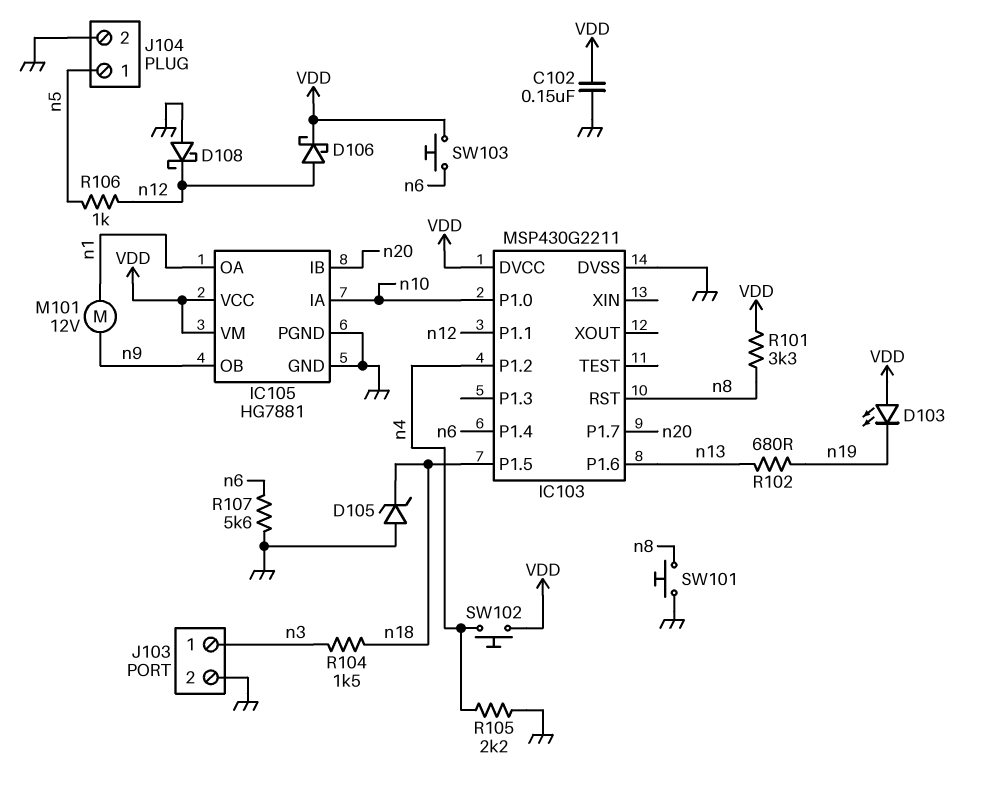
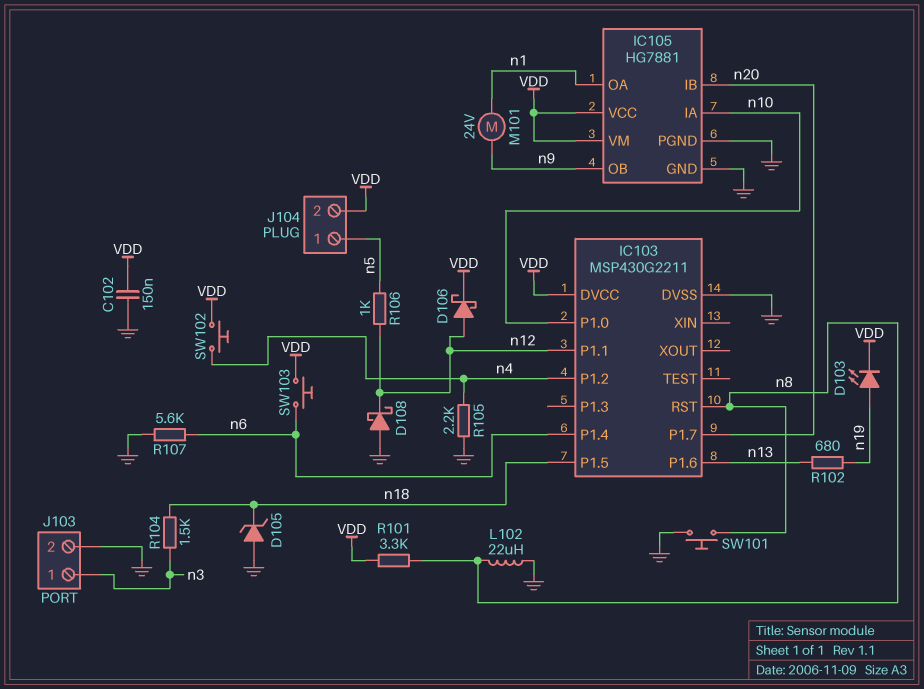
D103: LED (A VDD, K n19) -> LED (A n19, K VDD)
J104 pin 2: GND -> VDD
L102: none -> 22uH (GND, n8)
M101: motor 12V (n1, n9) -> motor 24V (n1, n9)

